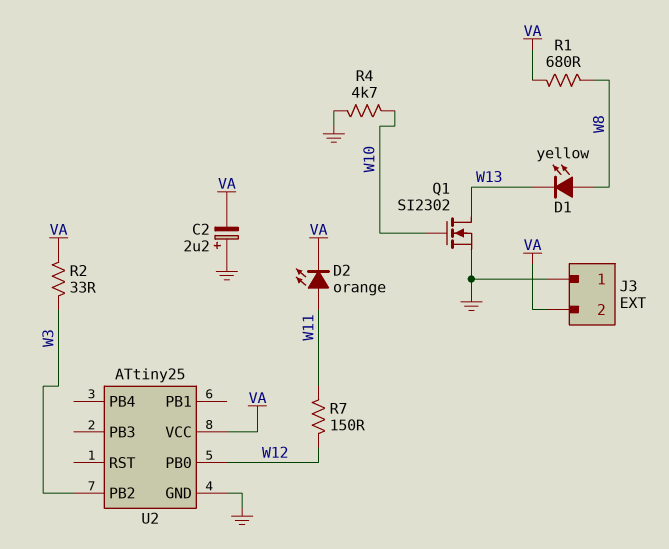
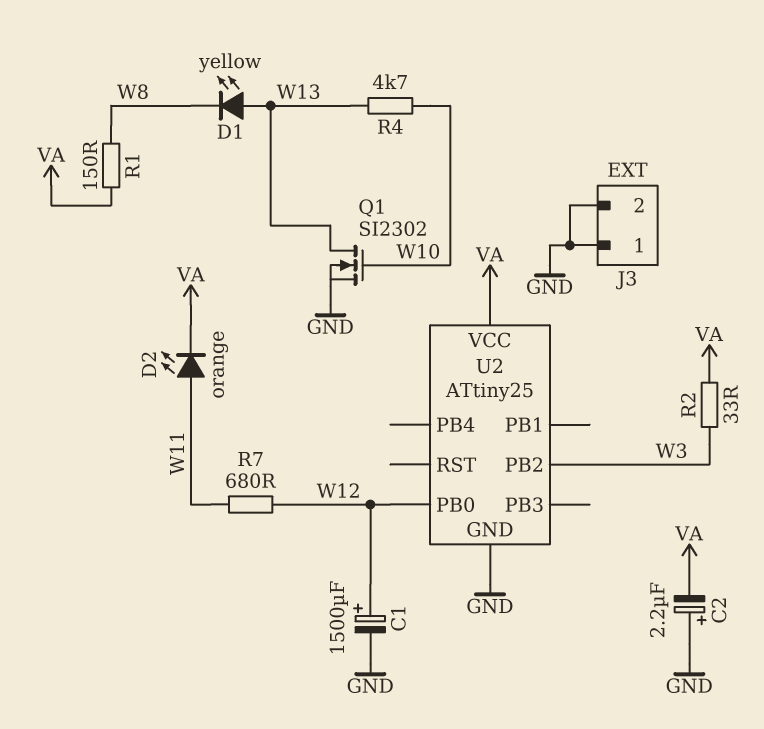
C1: none -> 1500uF (plus W12, minus GND)
D1: LED yellow (A W8, K W13) -> LED yellow (A W13, K W8)
J3 pin 2: VA -> GND
R1: 680 (VA, W8) -> 150 (VA, W8)
R4: 4.7k (GND, W10) -> 4.7k (W10, W13)
R7: 150 (W11, W12) -> 680 (W11, W12)

